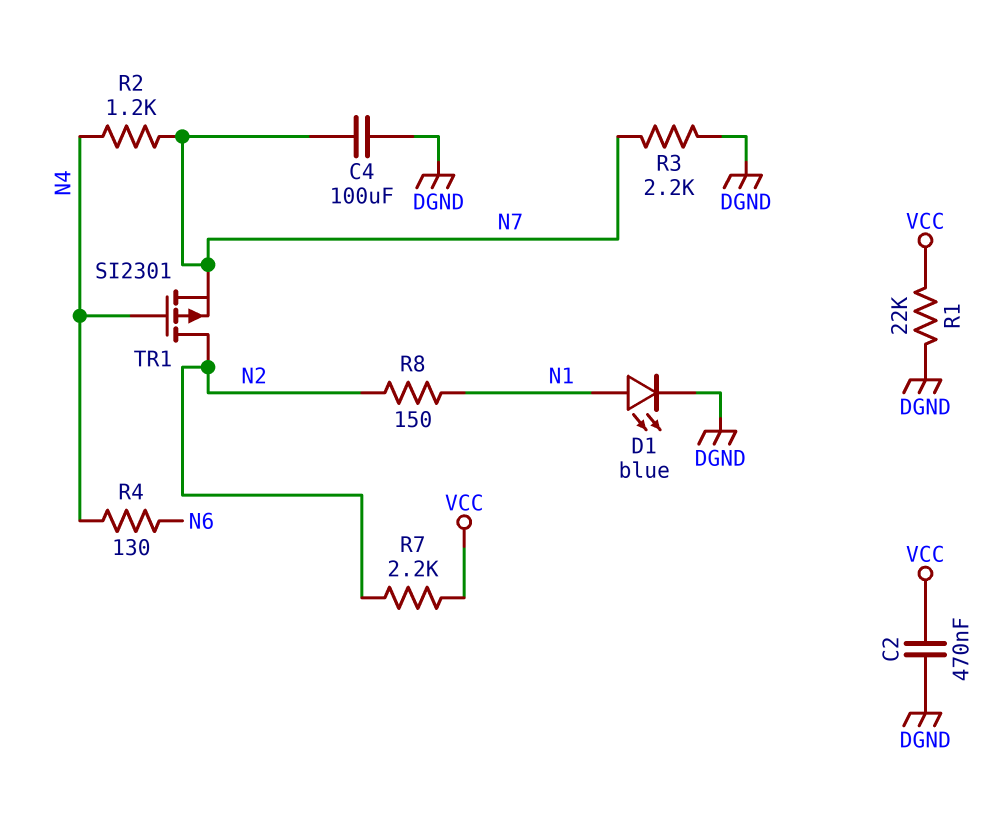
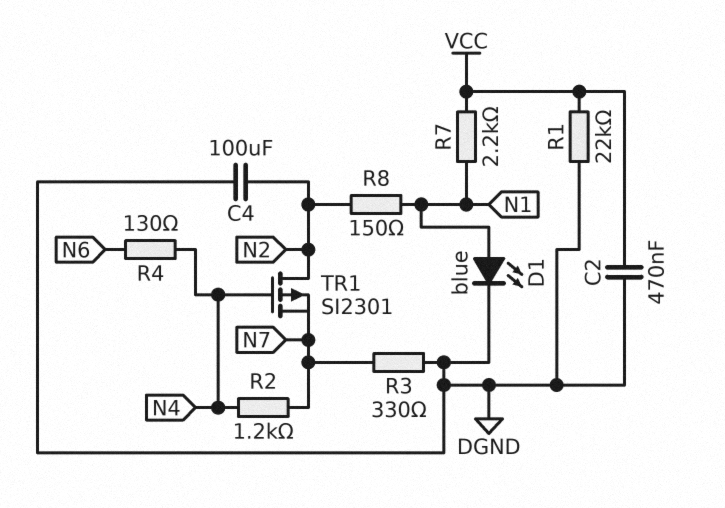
C4: 100uF (DGND, N7) -> 100uF (DGND, N2)
R3: 2.2k (DGND, N7) -> 330 (DGND, N7)
R7: 2.2k (N2, VCC) -> 2.2k (N1, VCC)

